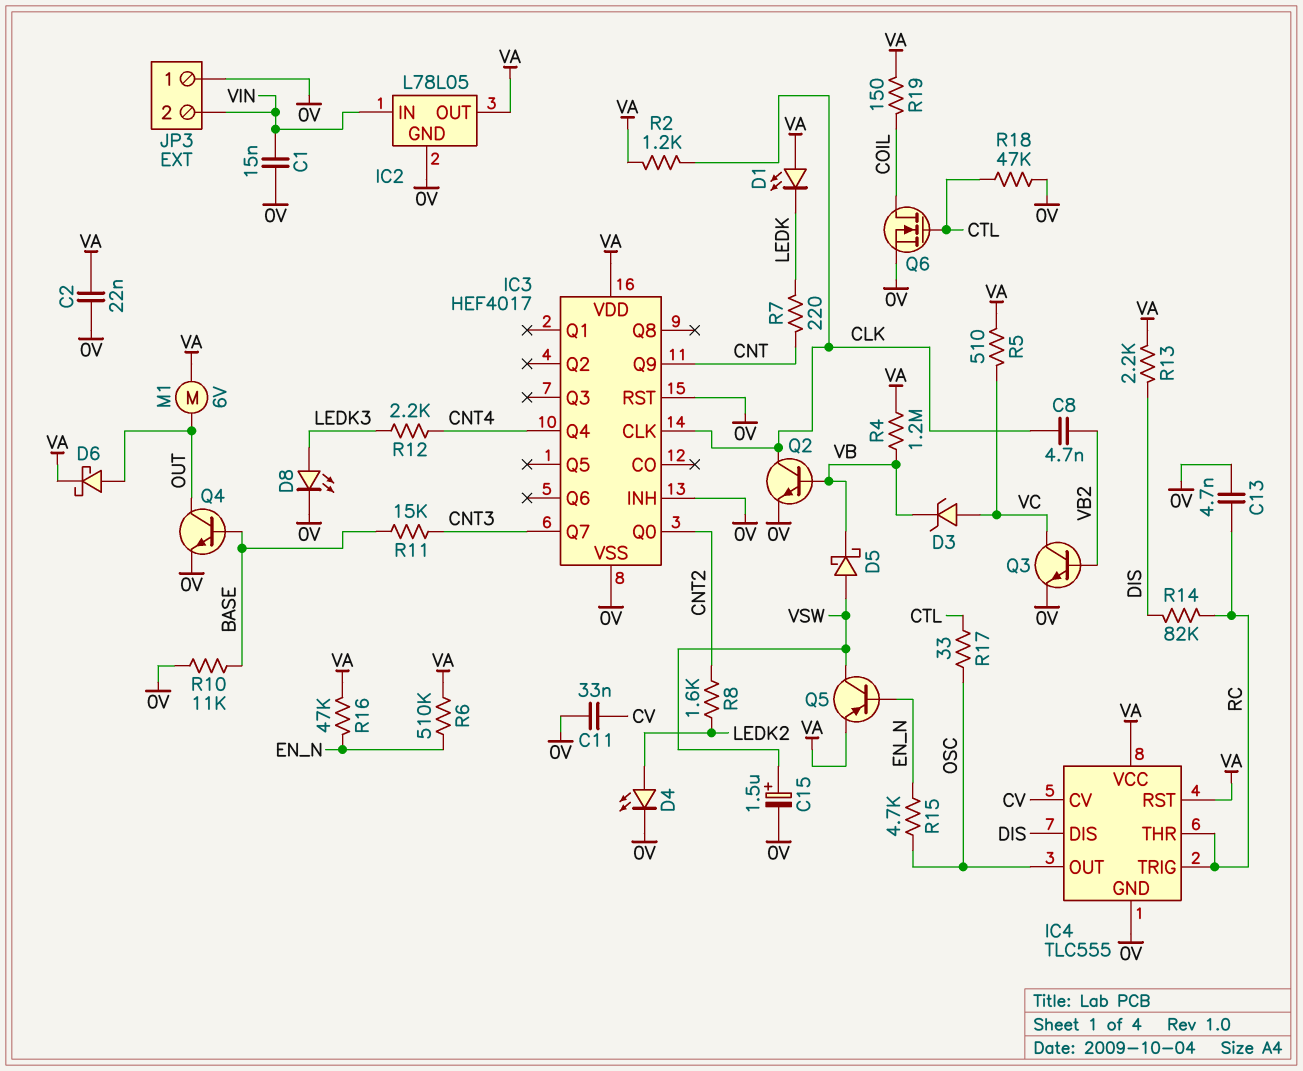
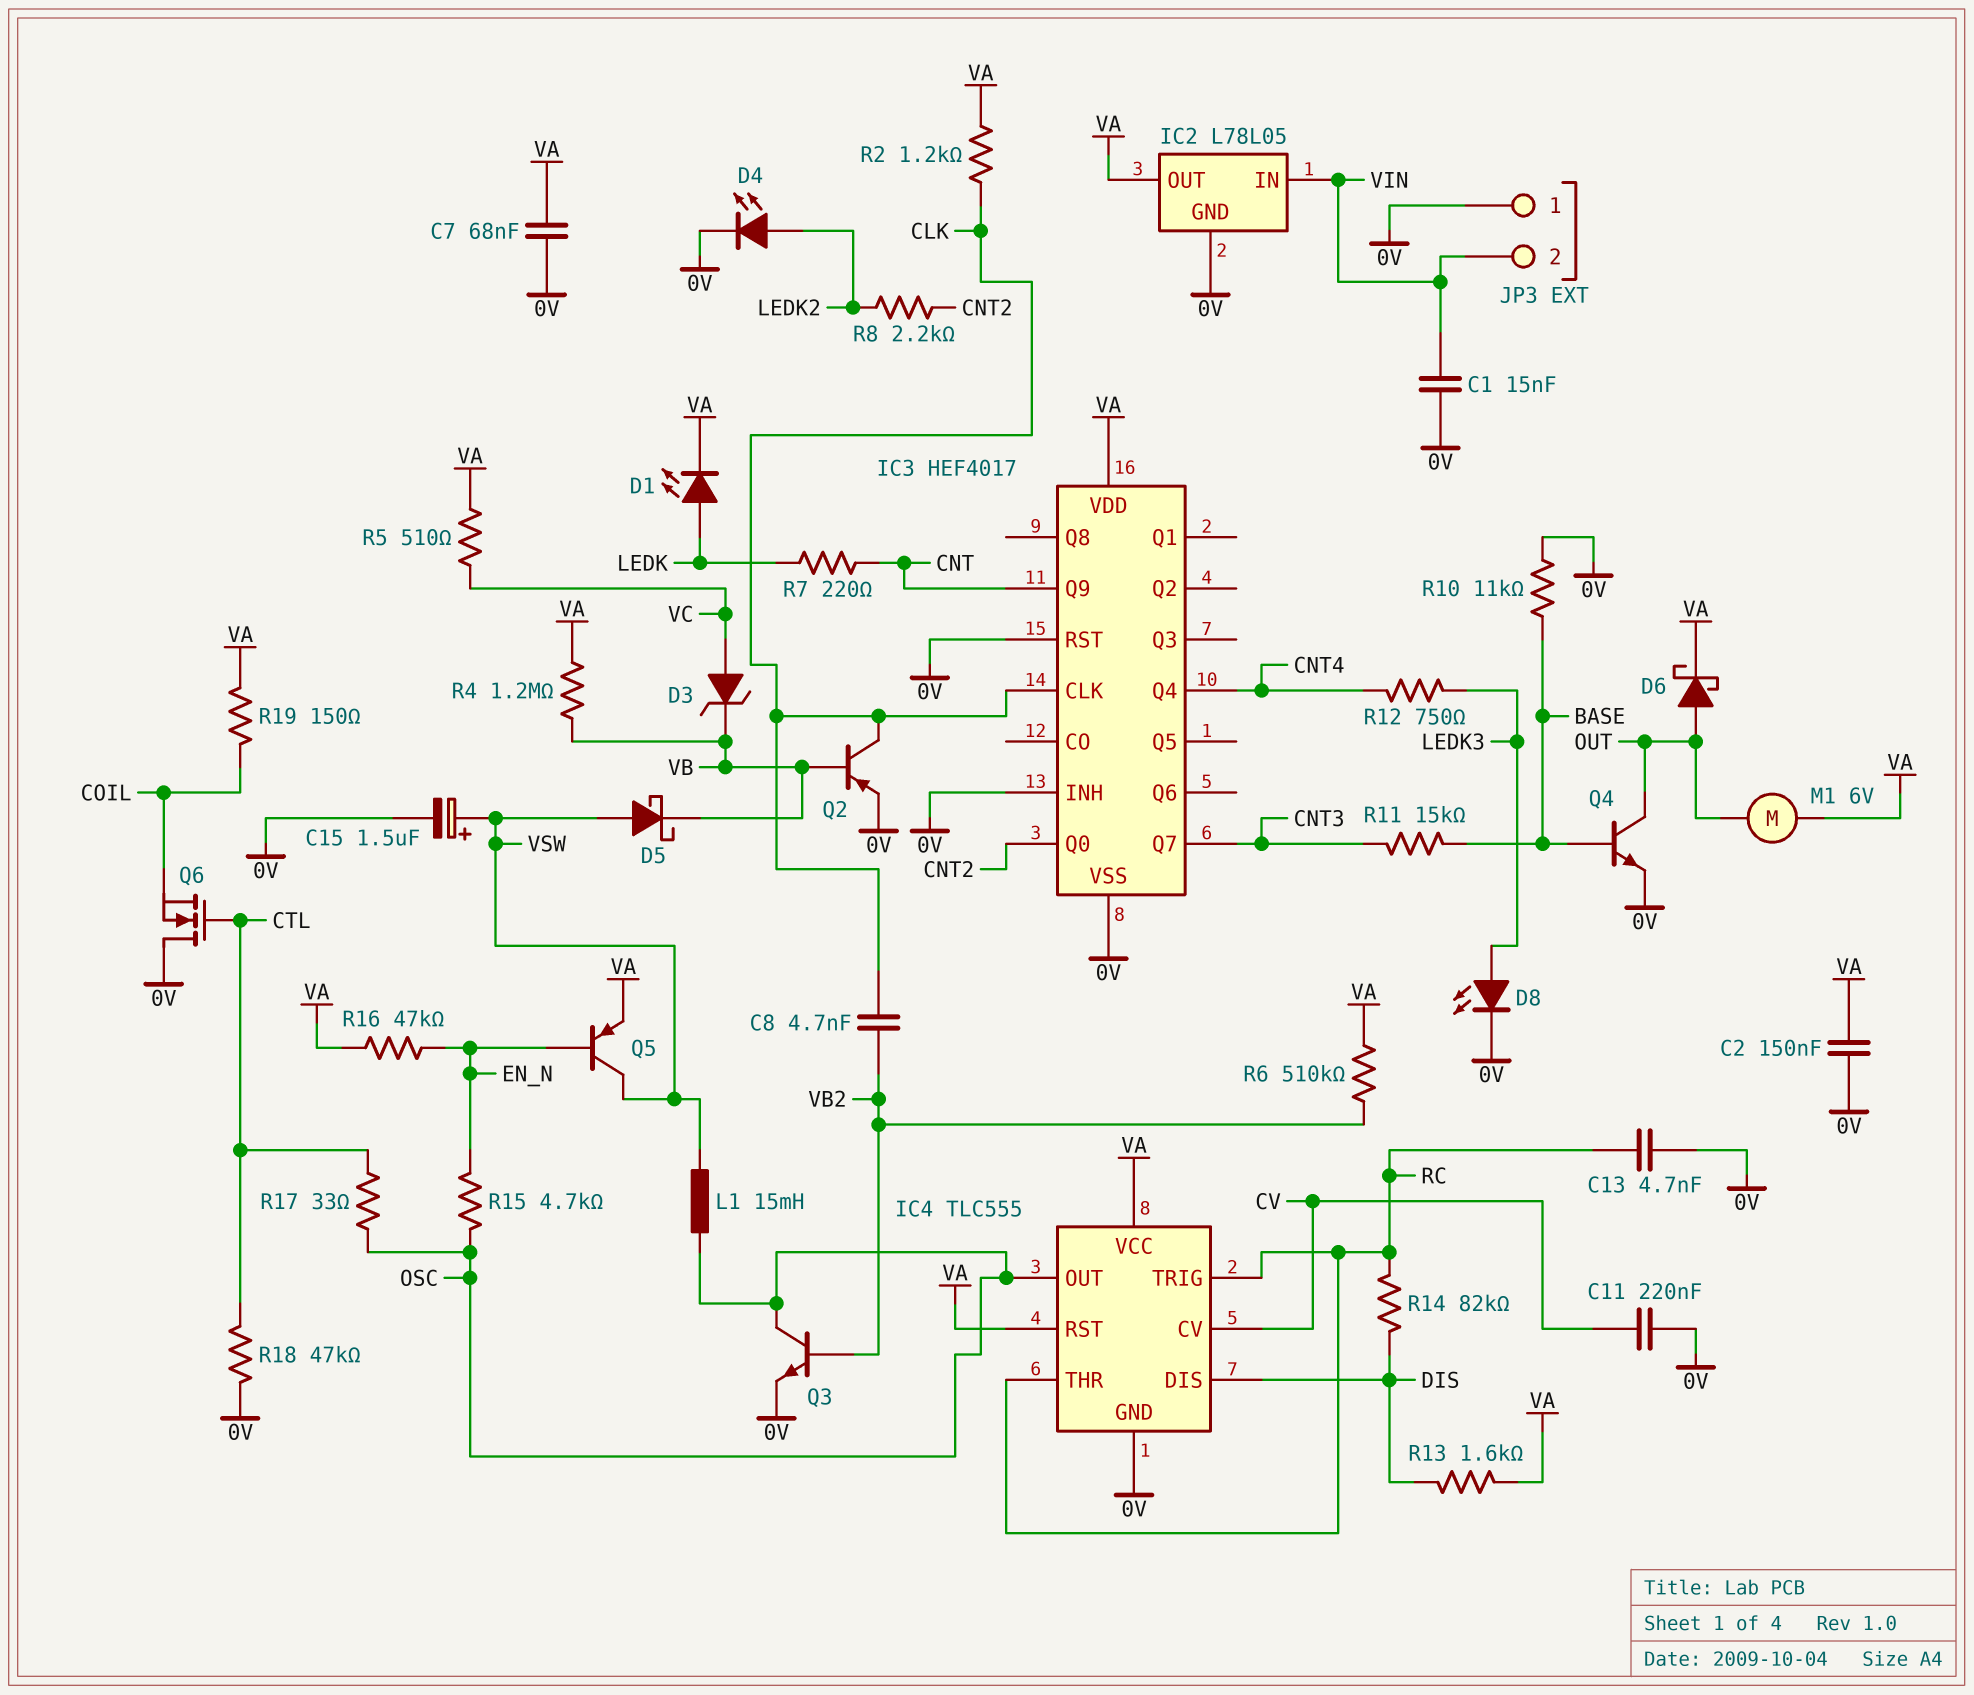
C2: 22nF (0V, VA) -> 150nF (0V, VA)
C7: none -> 68nF (0V, VA)
C11: 33nF (0V, CV) -> 220nF (0V, CV)
D1: LED (A VA, K LEDK) -> LED (A LEDK, K VA)
L1: none -> 15mH (OSC, VSW)
Q2: NPN (B VB, C CLK, E 0V) -> PNP (B VB, C CLK, E 0V)
Q3: NPN (B VB2, C VC, E 0V) -> NPN (B VB2, C OSC, E 0V)
Q6: NMOS (G CTL, D COIL, S 0V) -> NMOS (G CTL, D 0V, S COIL)
R6: 510k (EN_N, VA) -> 510k (VA, VB2)
R8: 1.6k (CNT2, LEDK2) -> 2.2k (CNT2, LEDK2)
R12: 2.2k (CNT4, LEDK3) -> 750 (CNT4, LEDK3)
R13: 2.2k (DIS, VA) -> 1.6k (DIS, VA)

